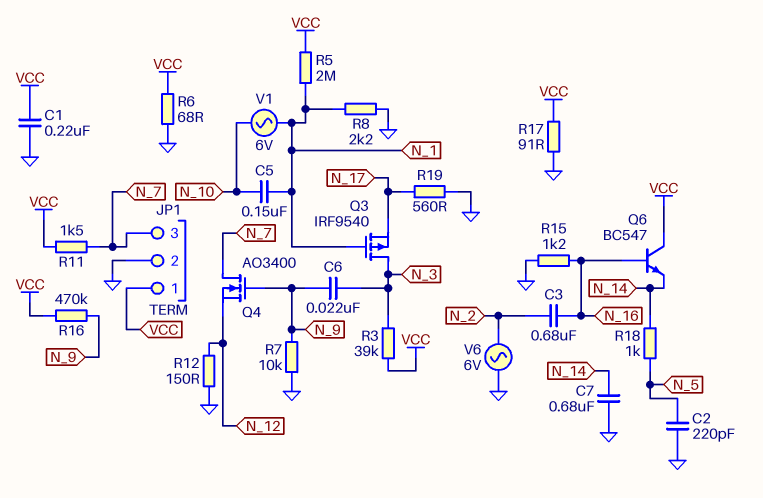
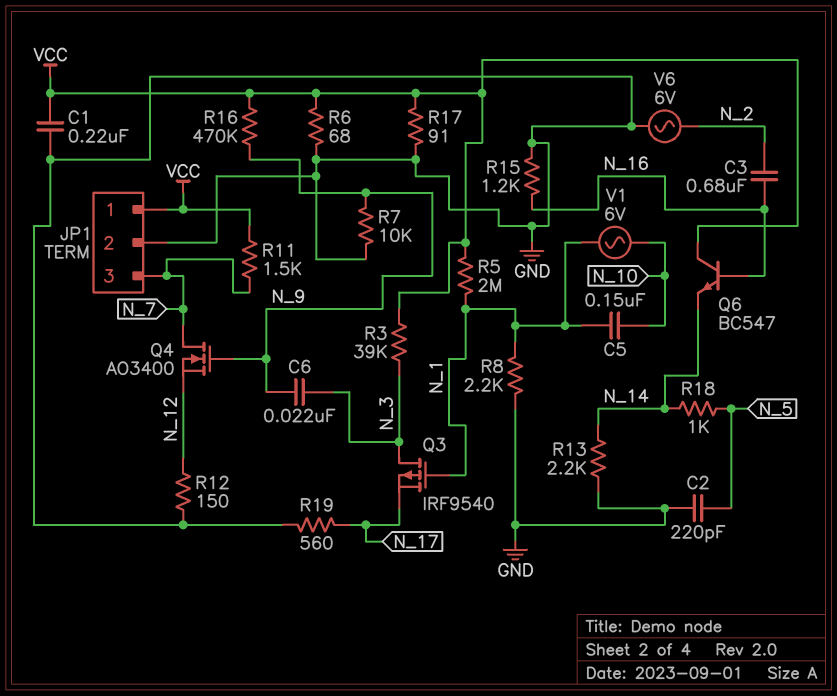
C7: 680nF (GND, N_14) -> none
R13: none -> 2.2k (GND, N_14)

